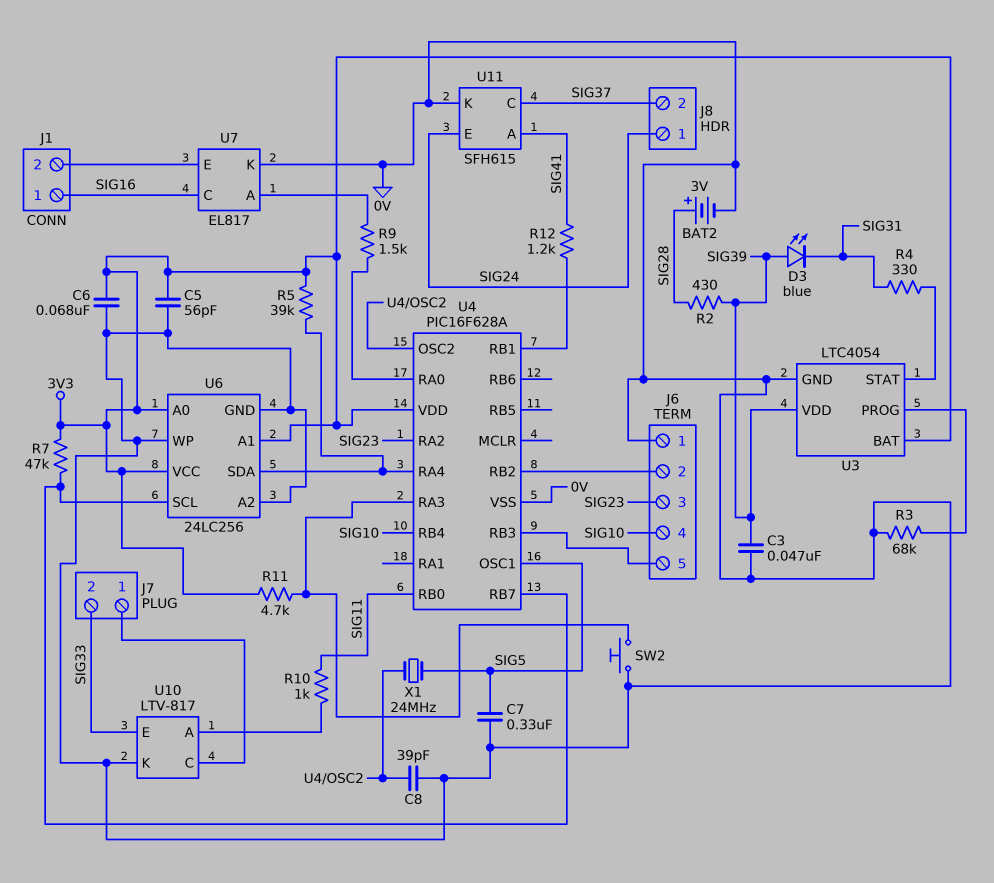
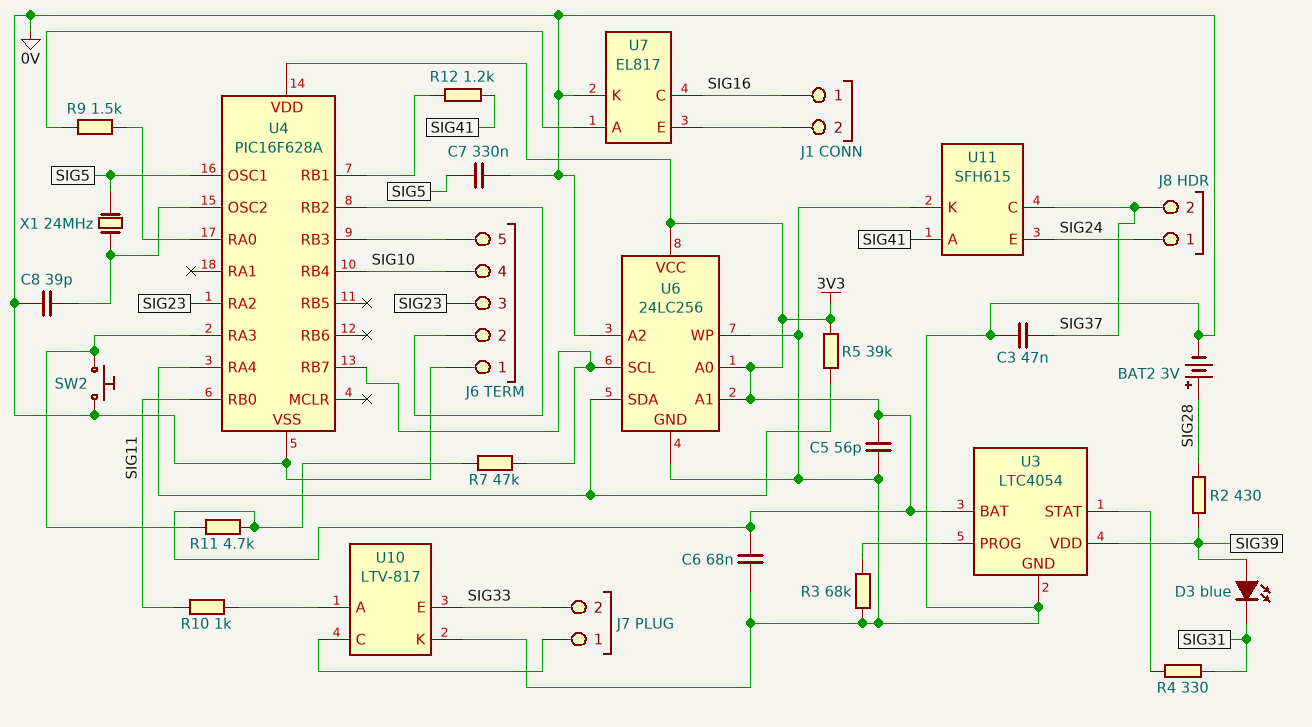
C3: 47nF (0V, SIG39) -> 47nF (0V, SIG37)

